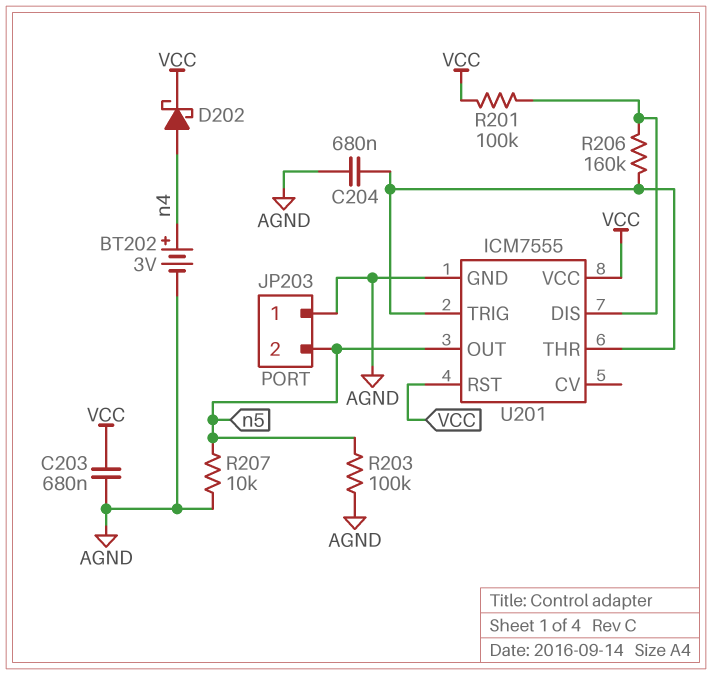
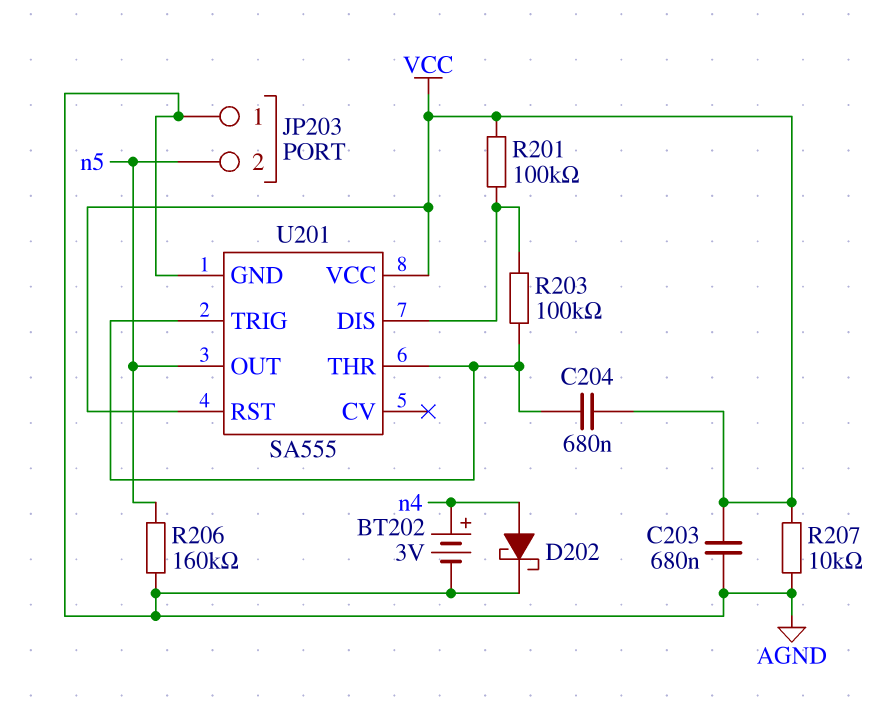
C204: 680nF (AGND, U201/THR) -> 680nF (U201/THR, VCC)
D202: schottky (A n4, K VCC) -> schottky (A n4, K AGND)
R203: 100k (AGND, n5) -> 100k (U201/DIS, U201/THR)
R206: 160k (U201/DIS, U201/THR) -> 160k (AGND, n5)
R207: 10k (AGND, n5) -> 10k (AGND, VCC)
U201: ICM7555 -> SA555

